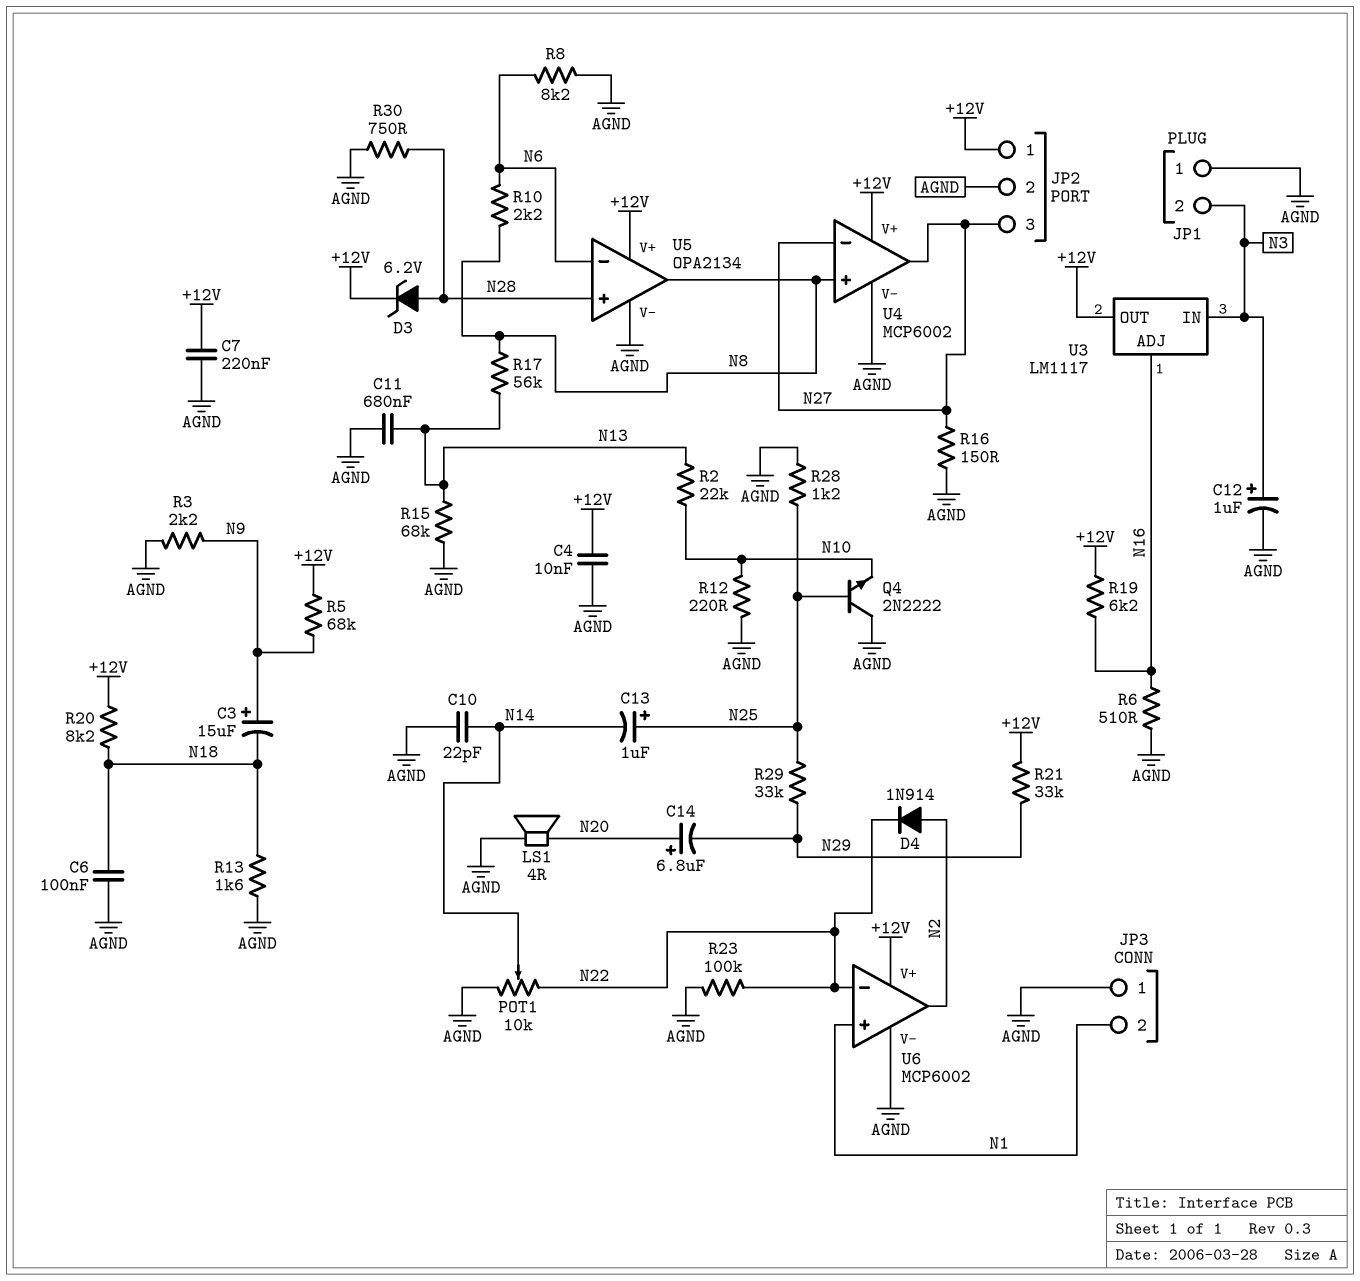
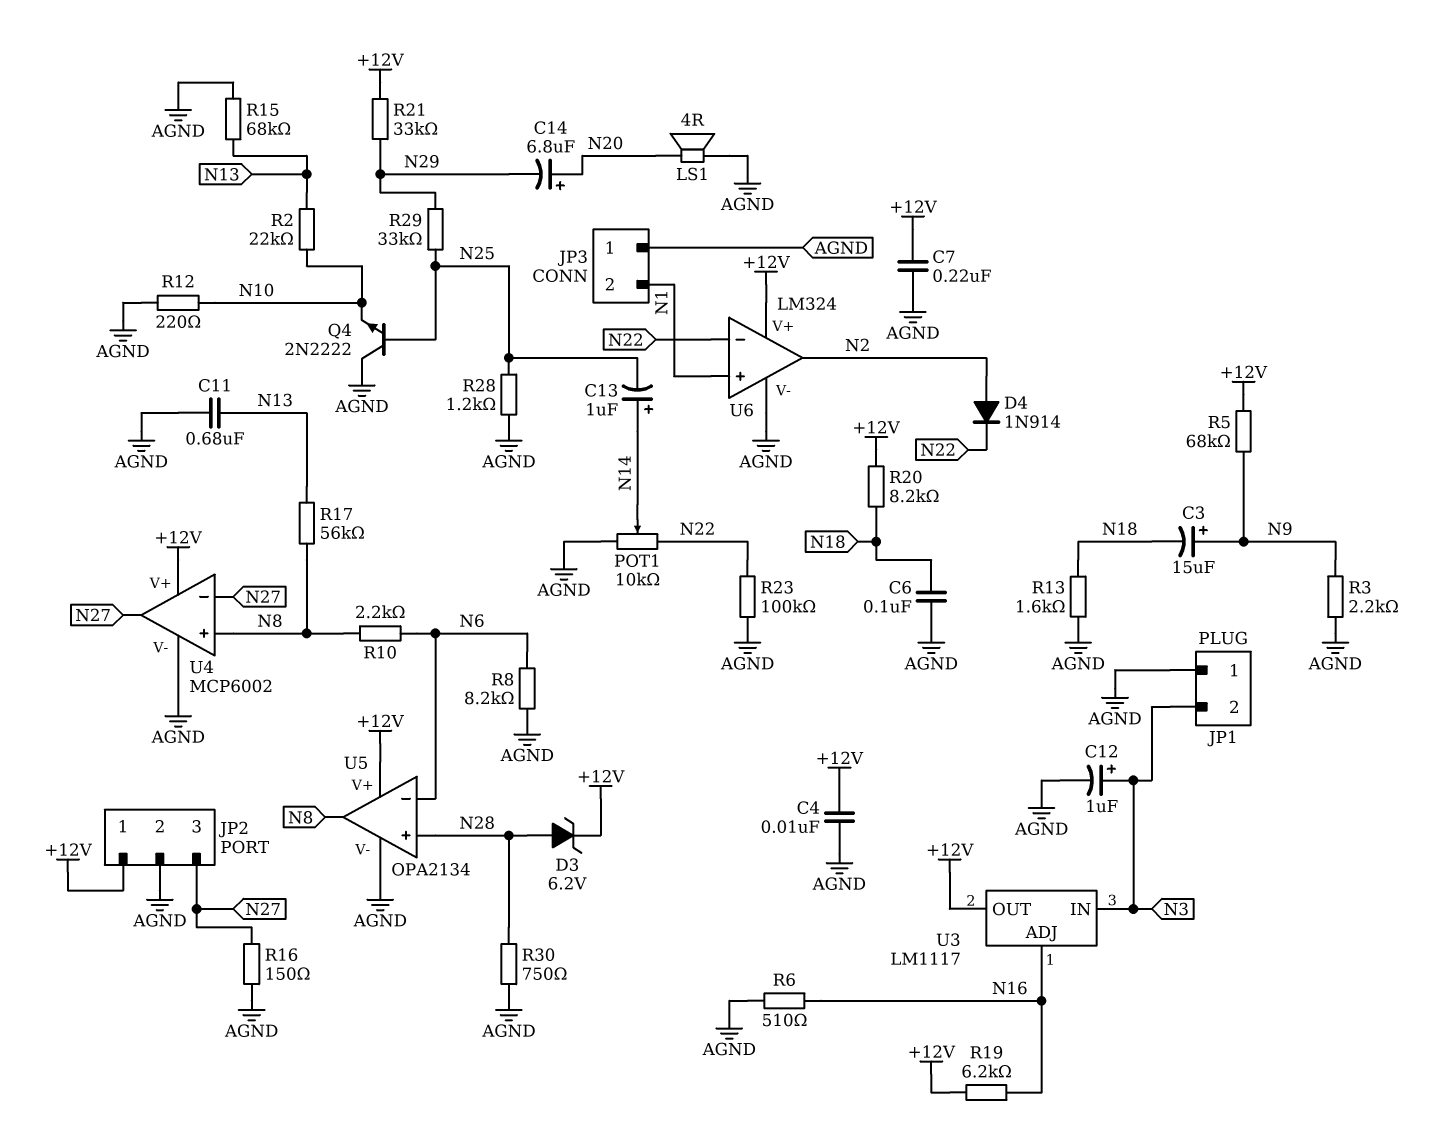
C10: 22pF (AGND, N14) -> none
C13: 1uF (plus N25, minus N14) -> 1uF (plus N14, minus N25)
U6: MCP6002 -> LM324

